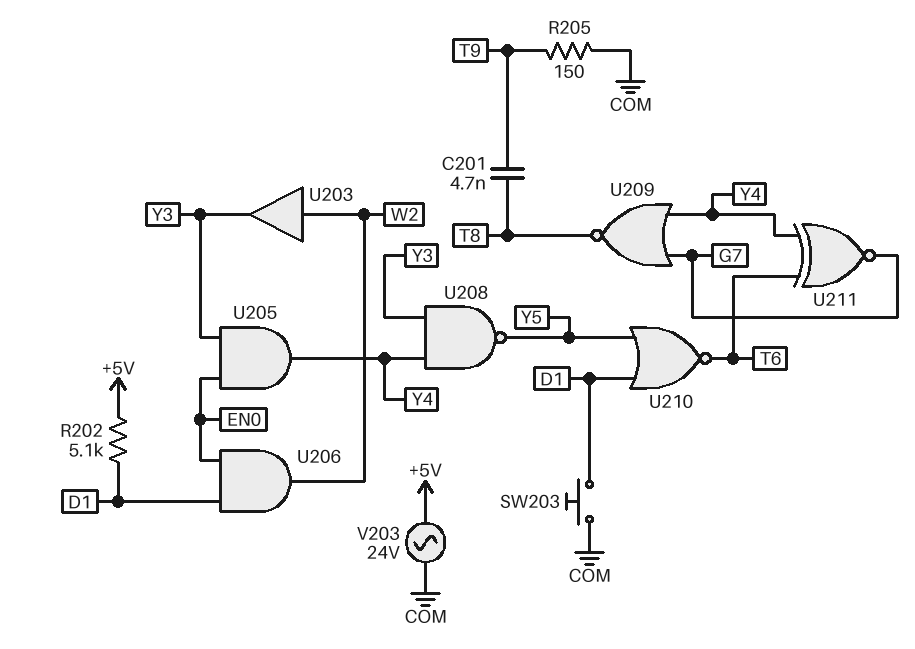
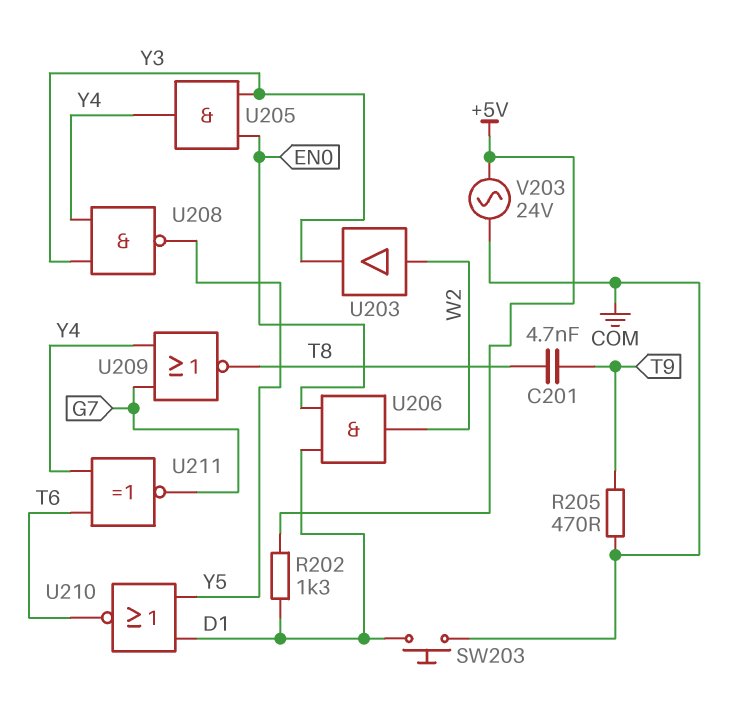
R202: 5.1k (+5V, D1) -> 1.3k (+5V, D1)
R205: 150 (COM, T9) -> 470 (COM, T9)

